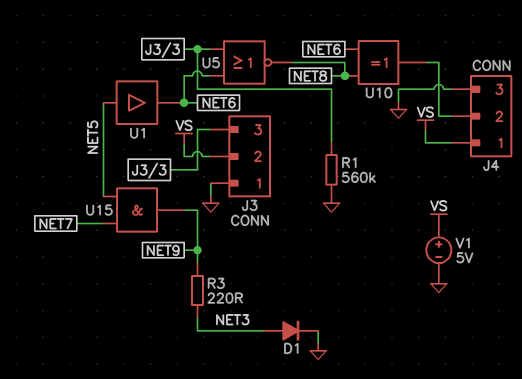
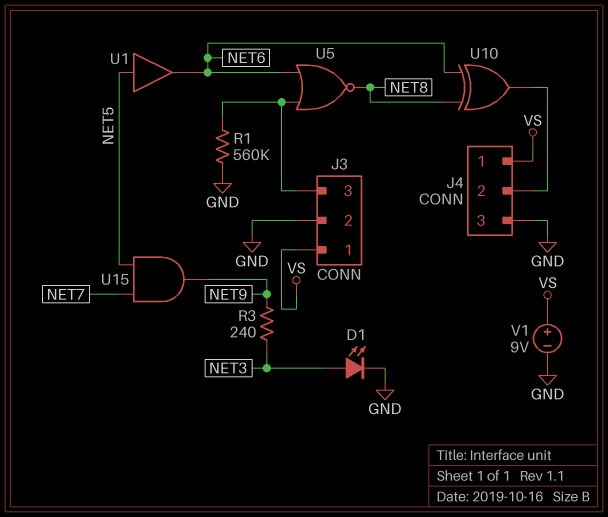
D1: diode (A NET3, K GND) -> LED (A NET3, K GND)
J3 pin 1: GND -> VS
J3 pin 2: VS -> GND
R3: 220 (NET3, NET9) -> 240 (NET3, NET9)
V1: 5V (plus VS, minus GND) -> 9V (plus VS, minus GND)

